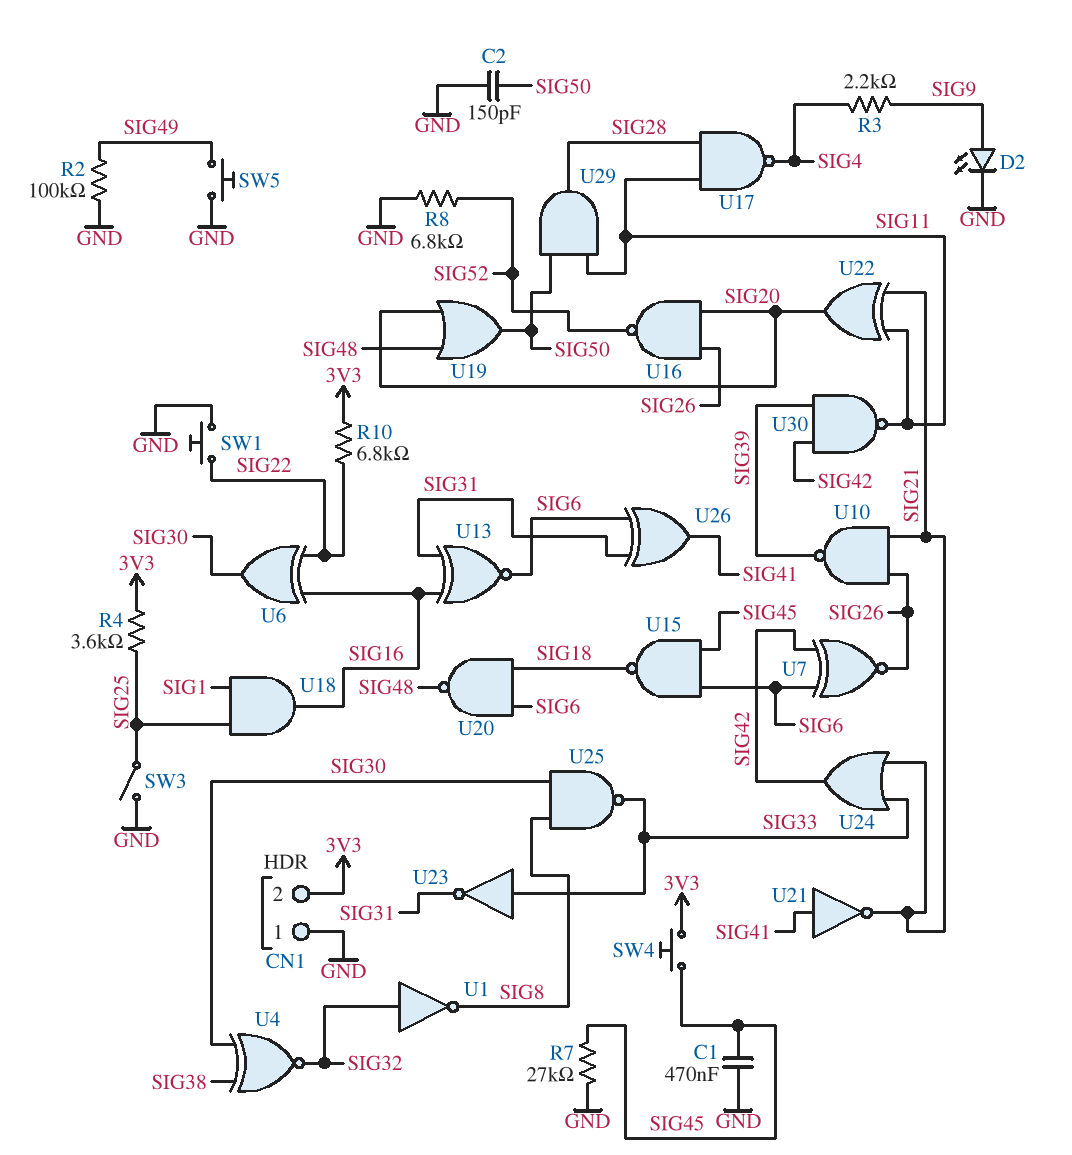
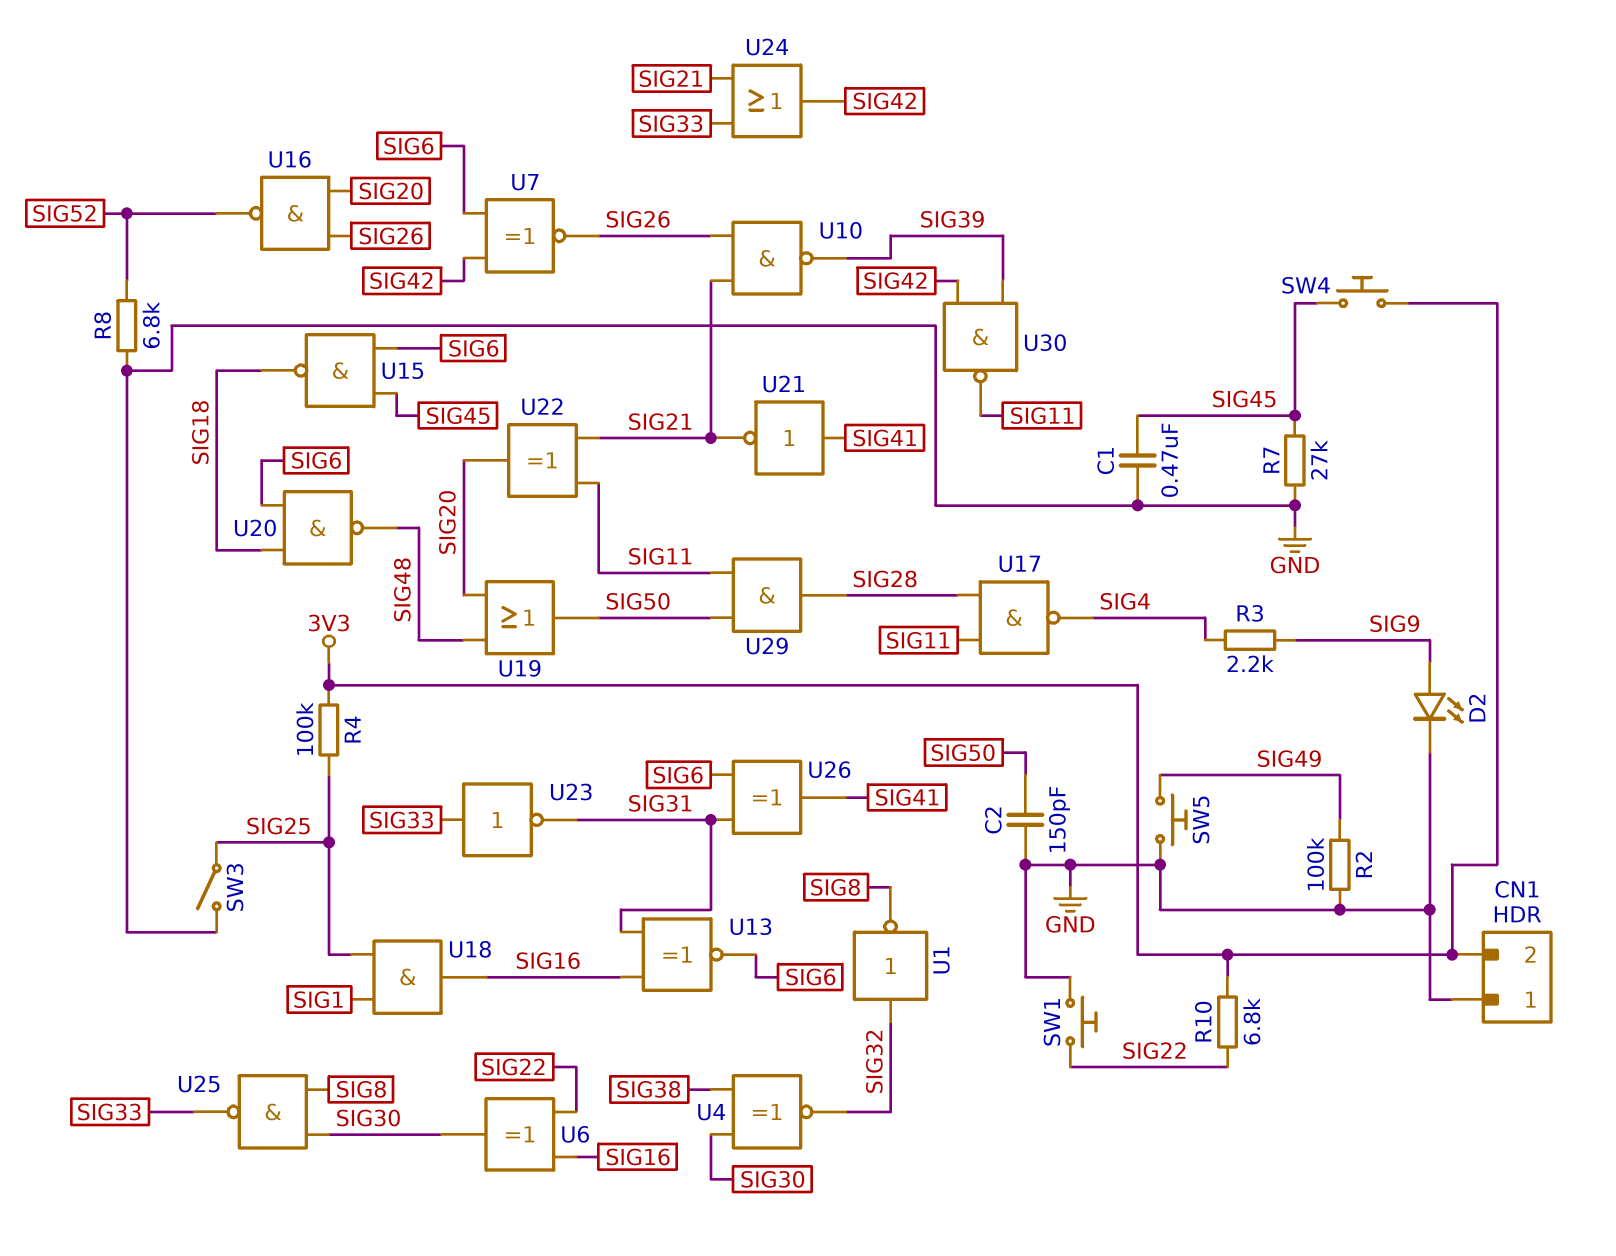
R4: 3.6k (3V3, SIG25) -> 100k (3V3, SIG25)

